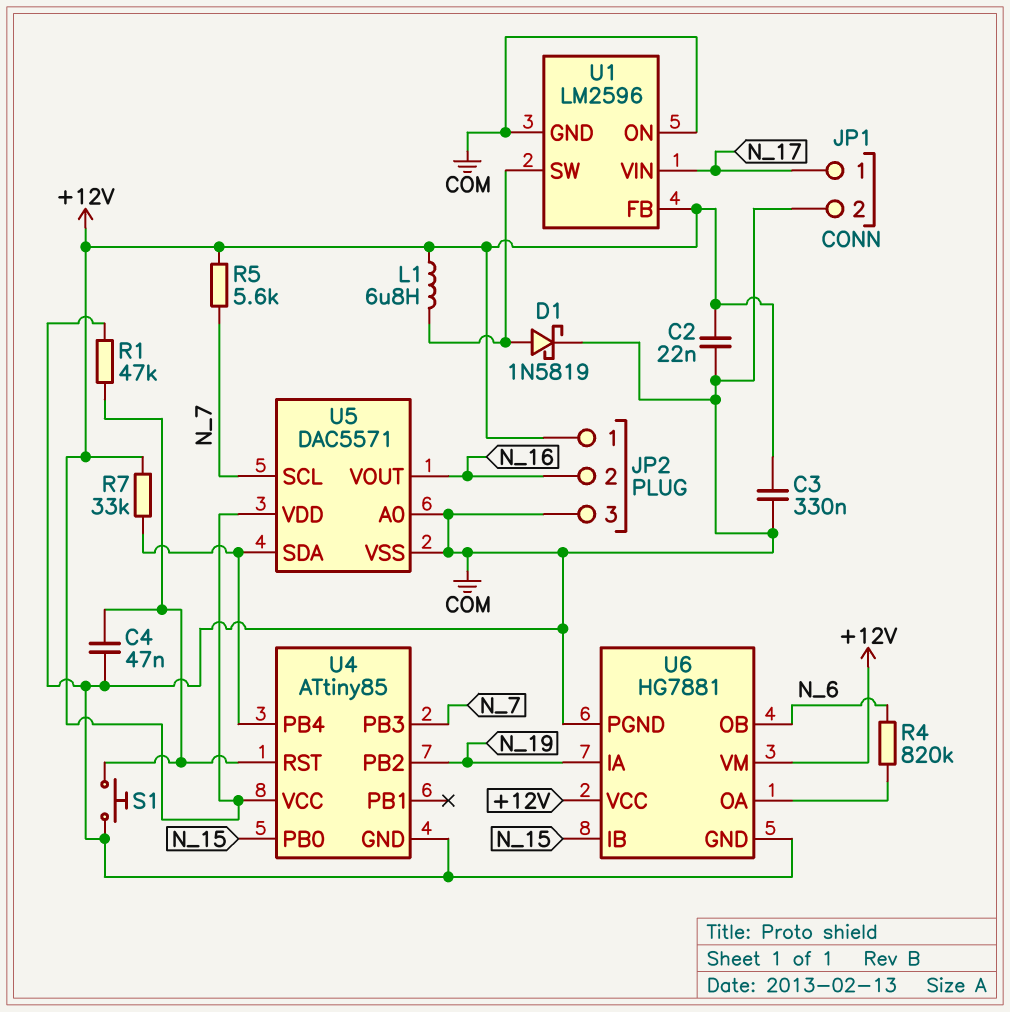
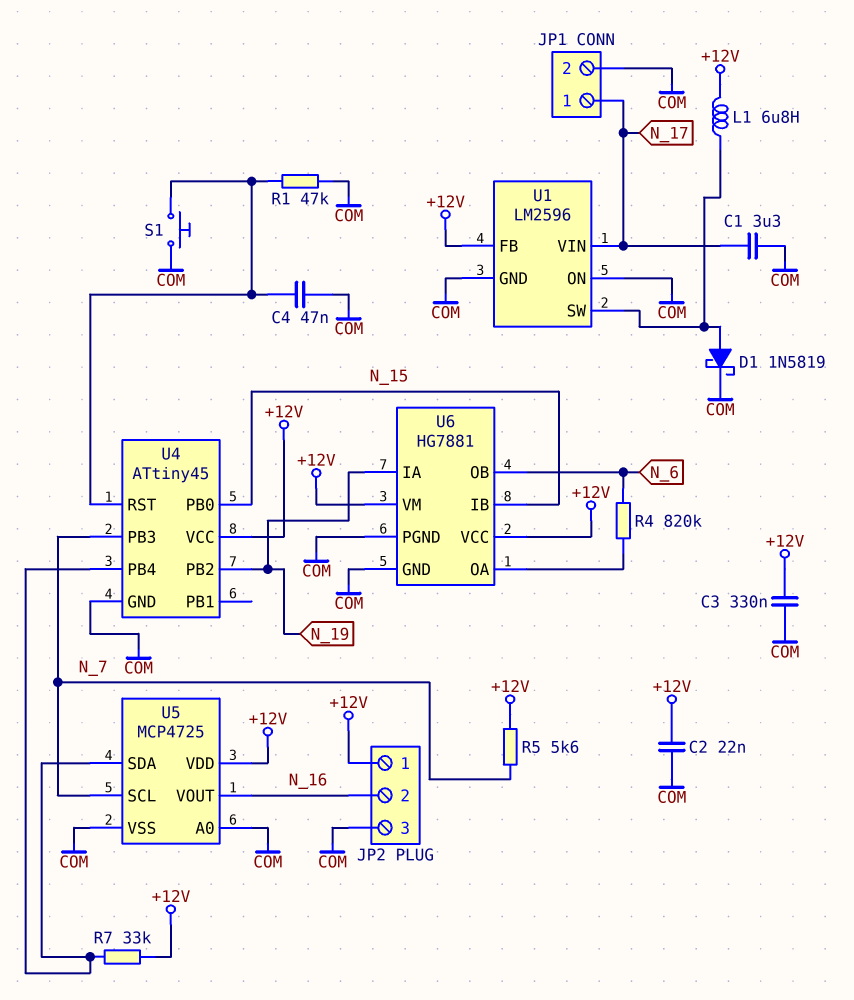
C1: none -> 3.3uF (COM, N_17)
U4: ATtiny85 -> ATtiny45
U5: DAC5571 -> MCP4725

